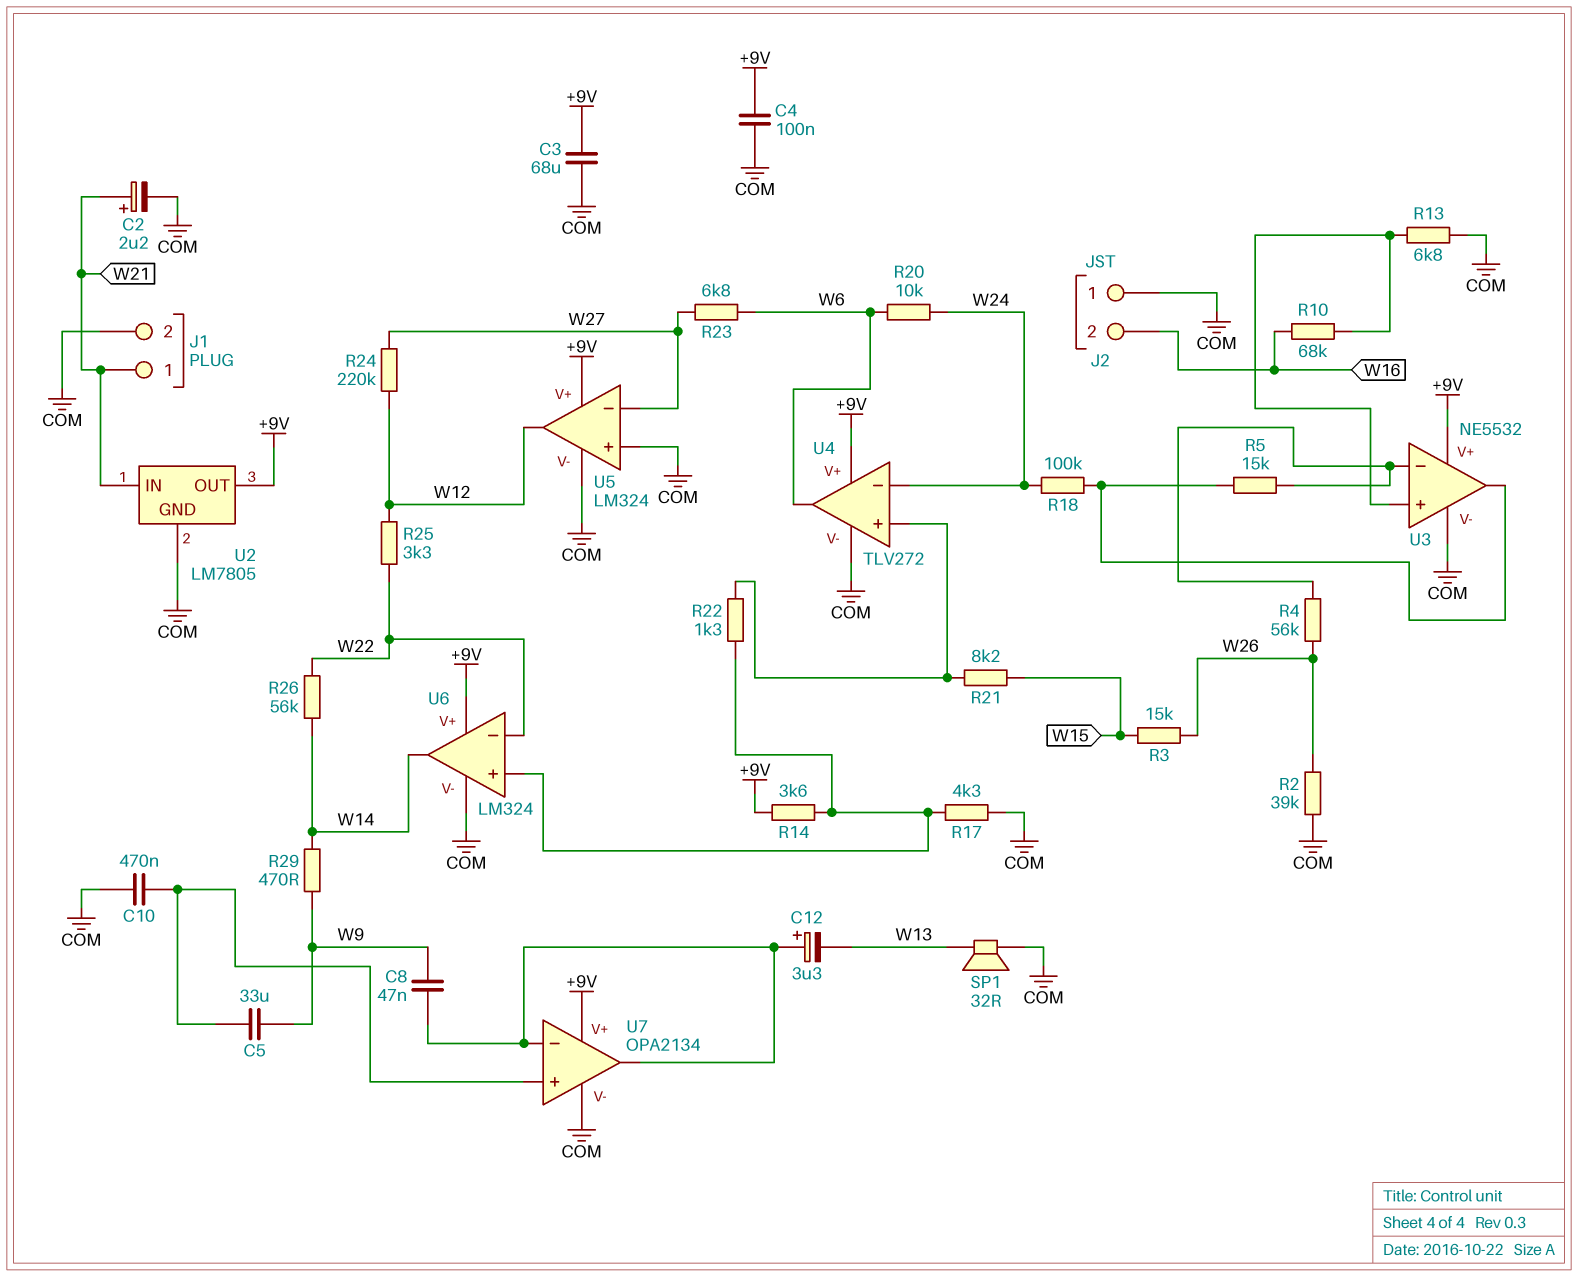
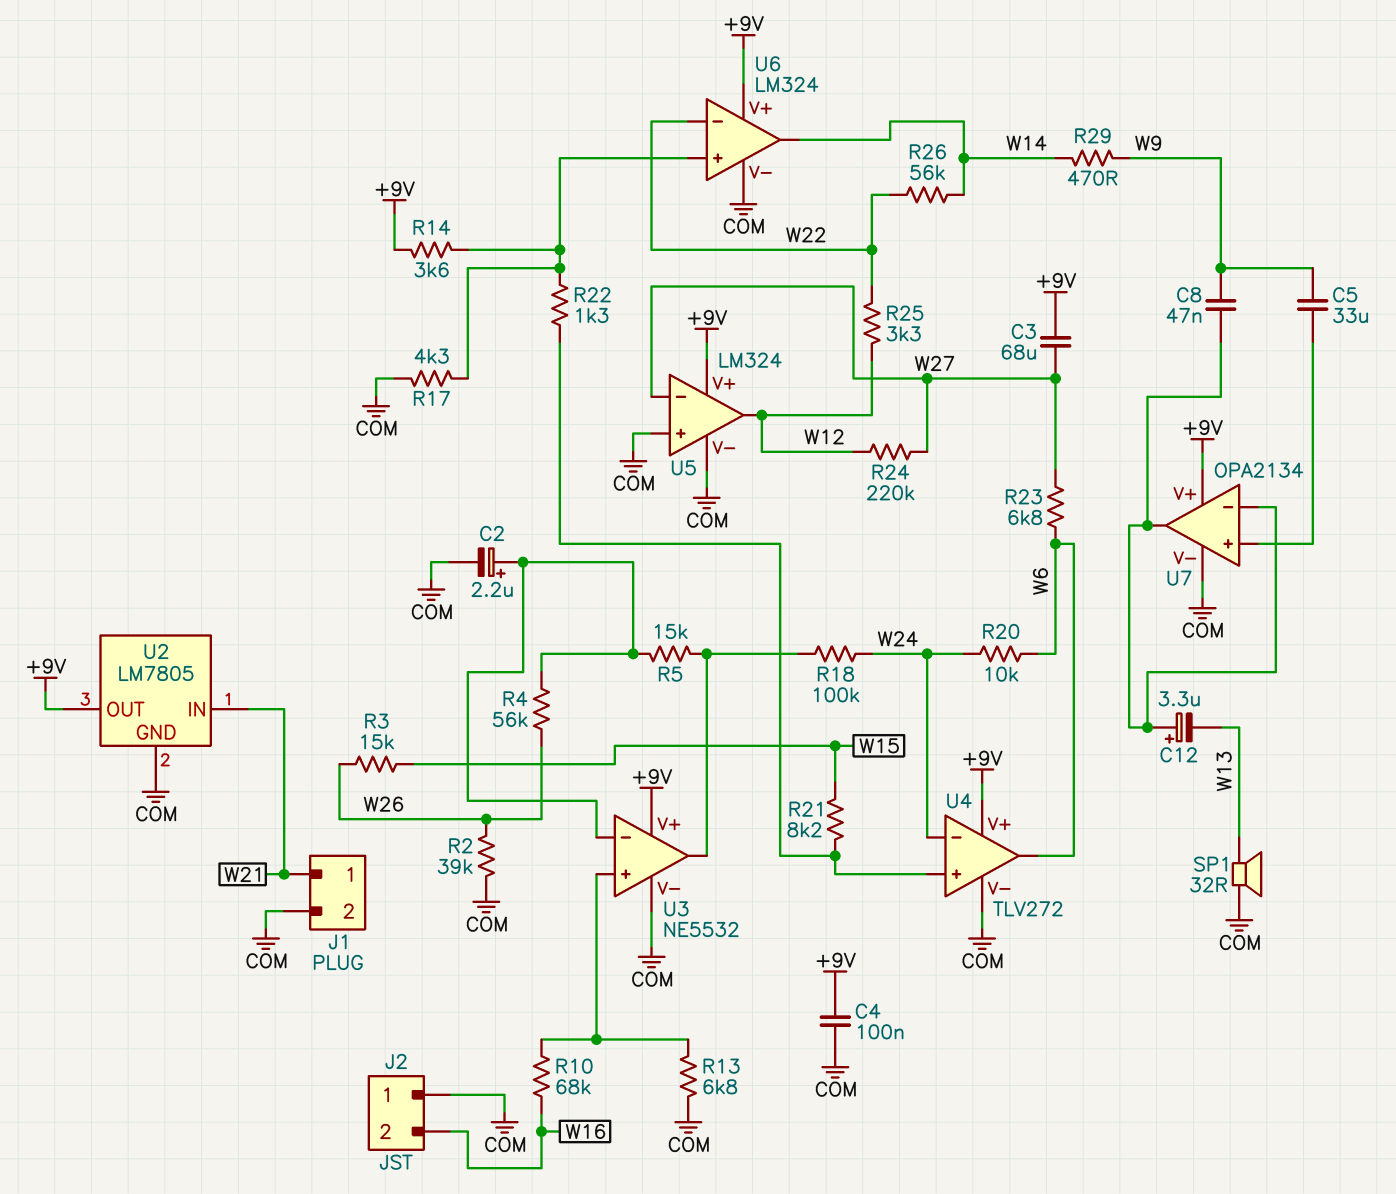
C2: 2.2uF (plus W21, minus COM) -> 2.2uF (plus U3/in-, minus COM)
C3: 68uF (+9V, COM) -> 68uF (+9V, W27)
C10: 470nF (COM, U7/in+) -> none

